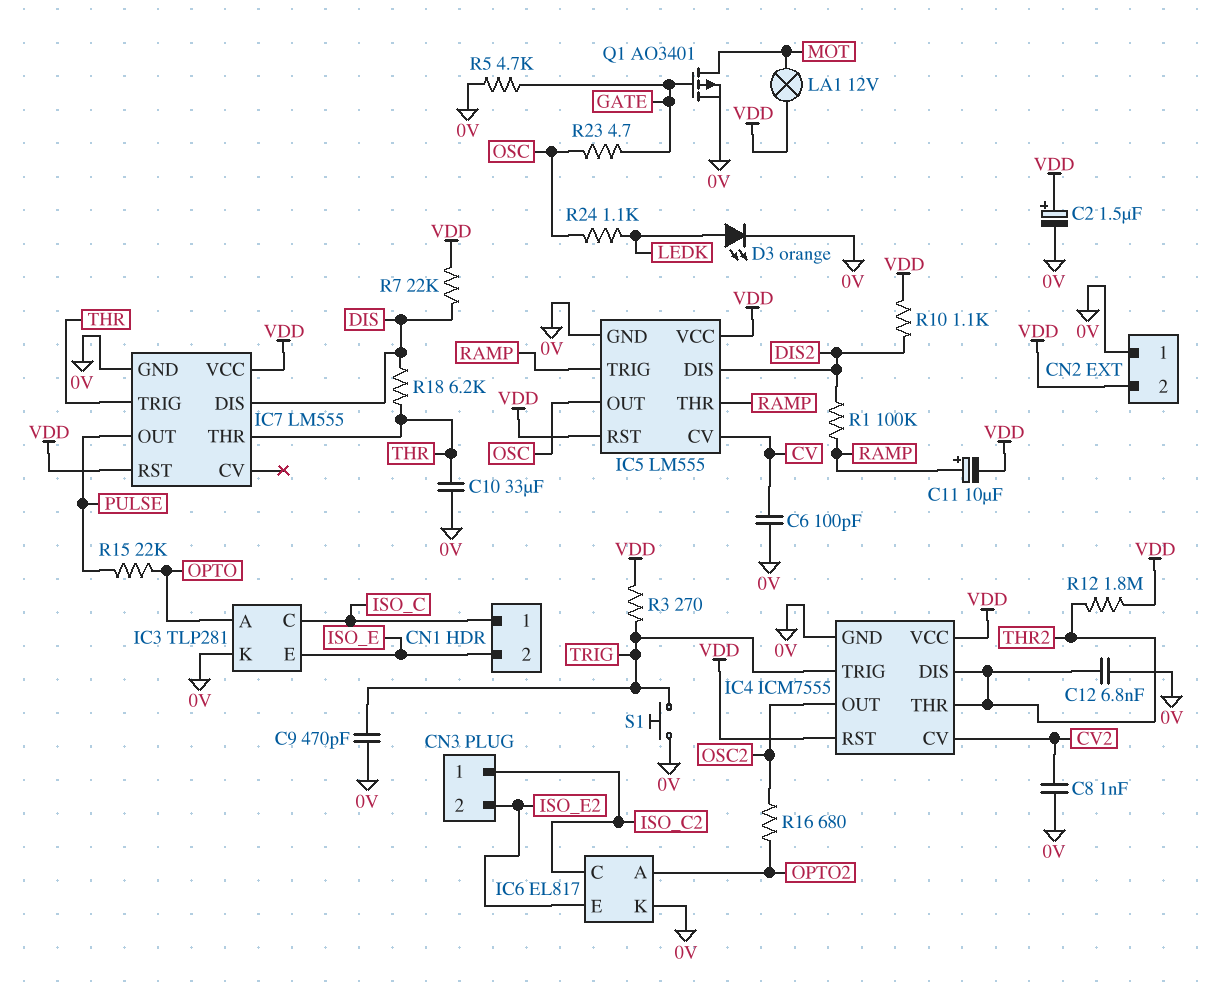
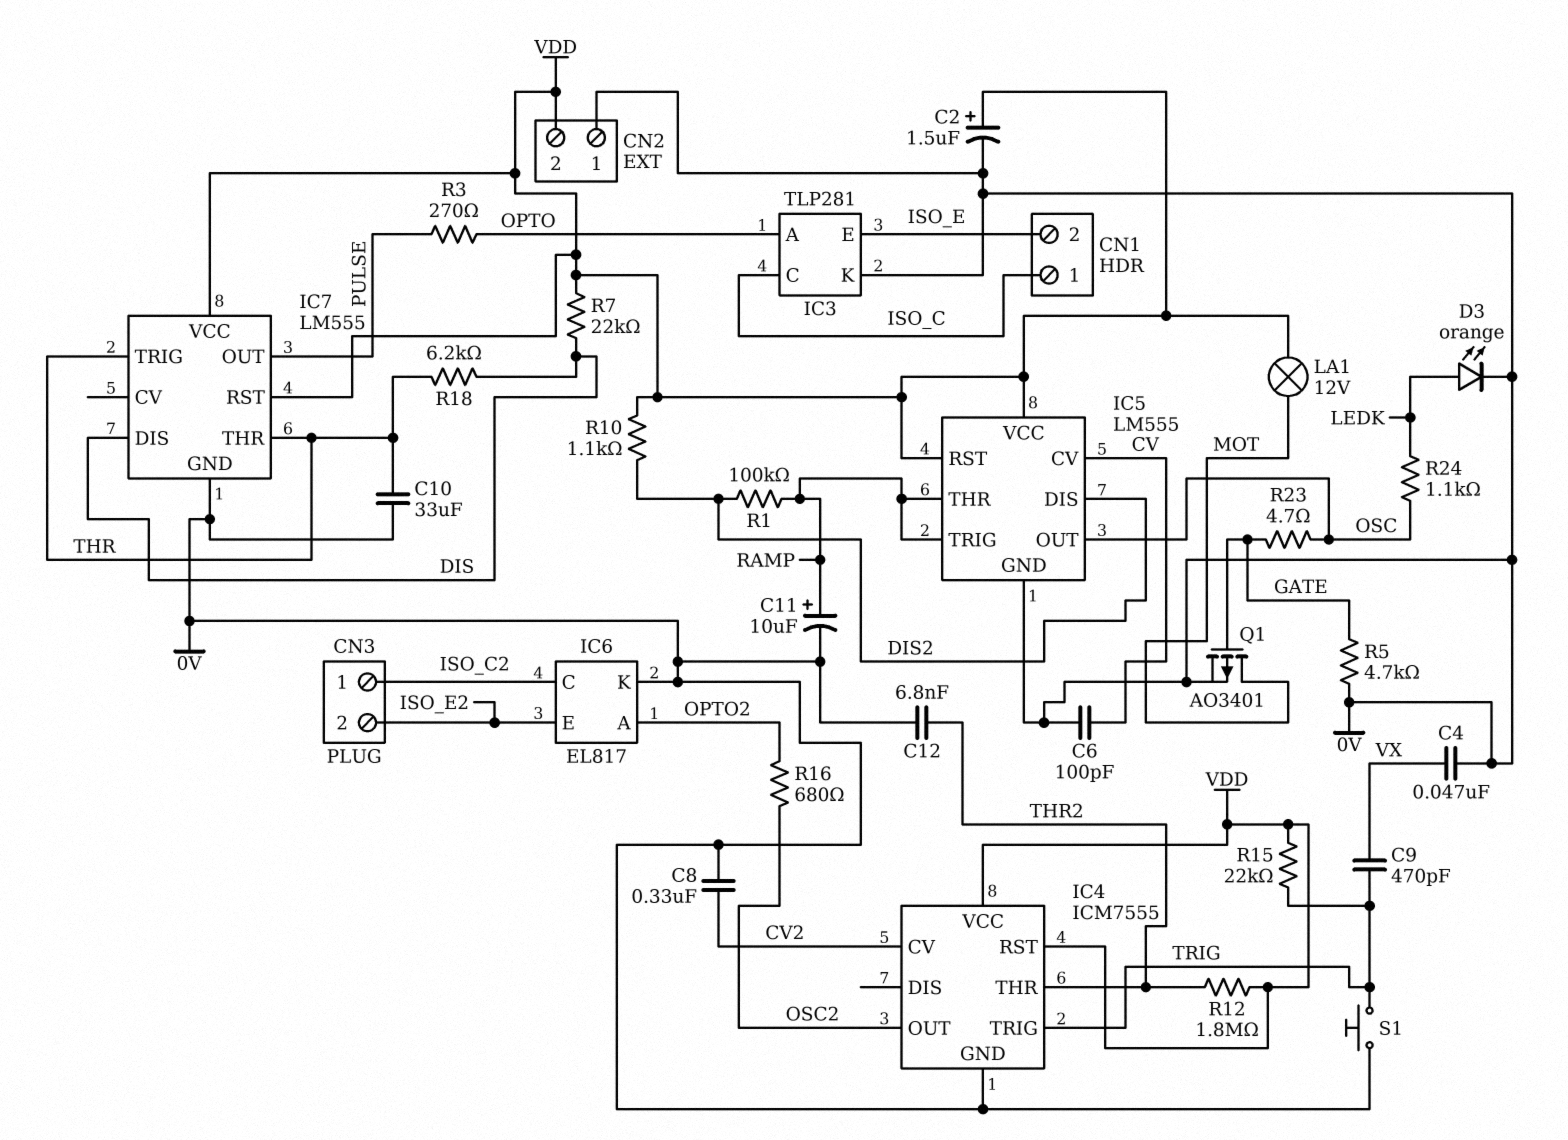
C4: none -> 47nF (0V, VX)
C8: 1nF (0V, CV2) -> 330nF (0V, CV2)
C9: 470pF (0V, TRIG) -> 470pF (TRIG, VX)
C11: 10uF (plus RAMP, minus VDD) -> 10uF (plus RAMP, minus 0V)
IC4 pin DIS: THR2 -> none
R3: 270 (TRIG, VDD) -> 270 (OPTO, PULSE)
R15: 22k (OPTO, PULSE) -> 22k (TRIG, VDD)

